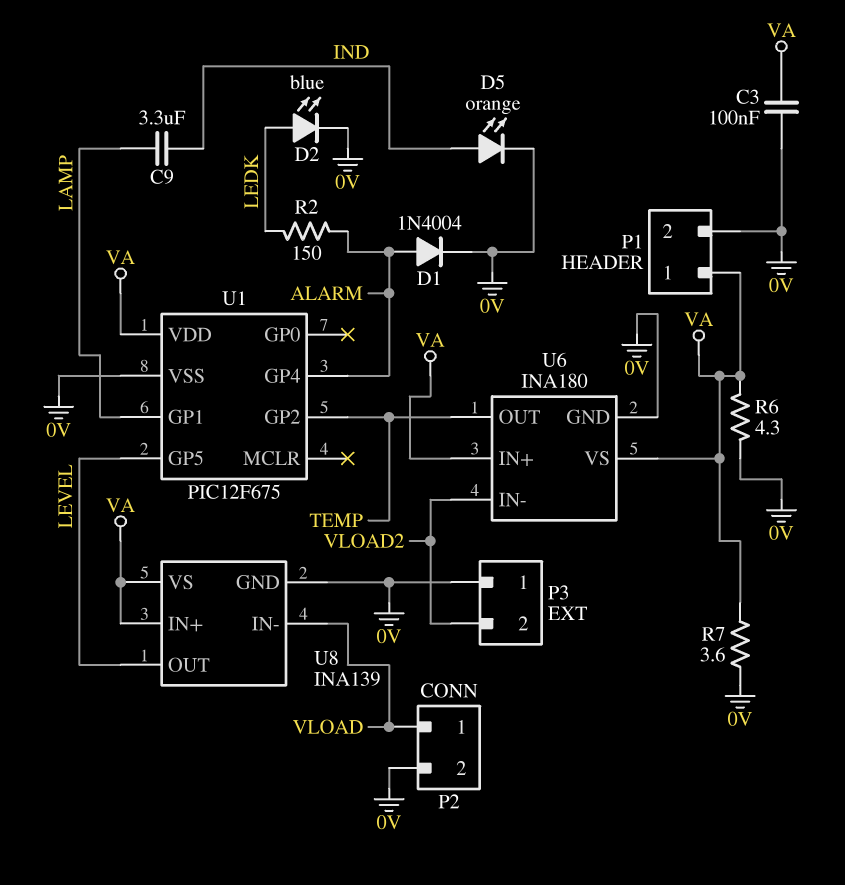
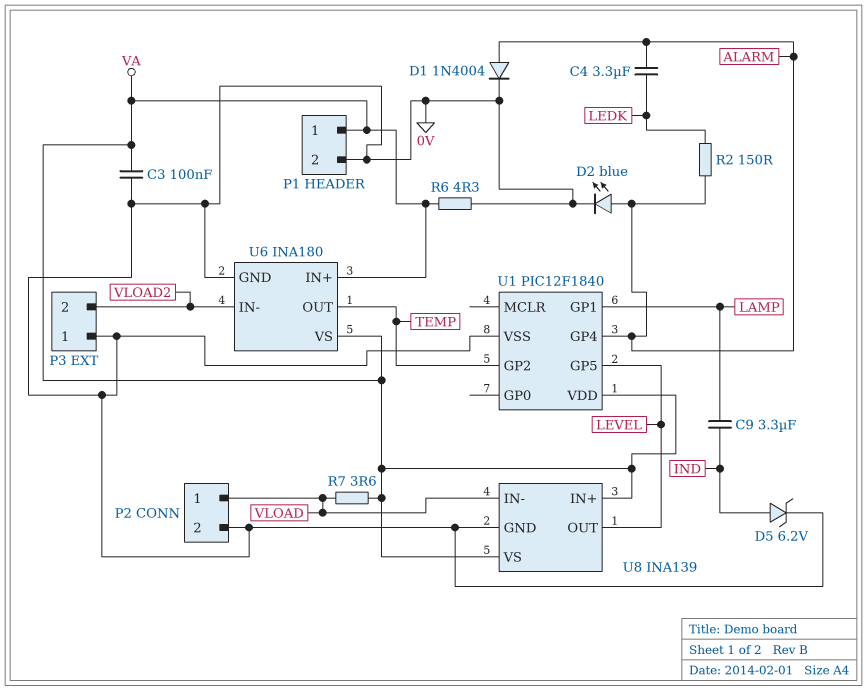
C4: none -> 3.3uF (ALARM, LEDK)
D2: LED blue (A LEDK, K 0V) -> LED blue (A ALARM, K 0V)
D5: LED orange (A IND, K 0V) -> zener 6.2V (A IND, K 0V)
R7: 3.6 (0V, VA) -> 3.6 (VA, VLOAD)
U1: PIC12F675 -> PIC12F1840

